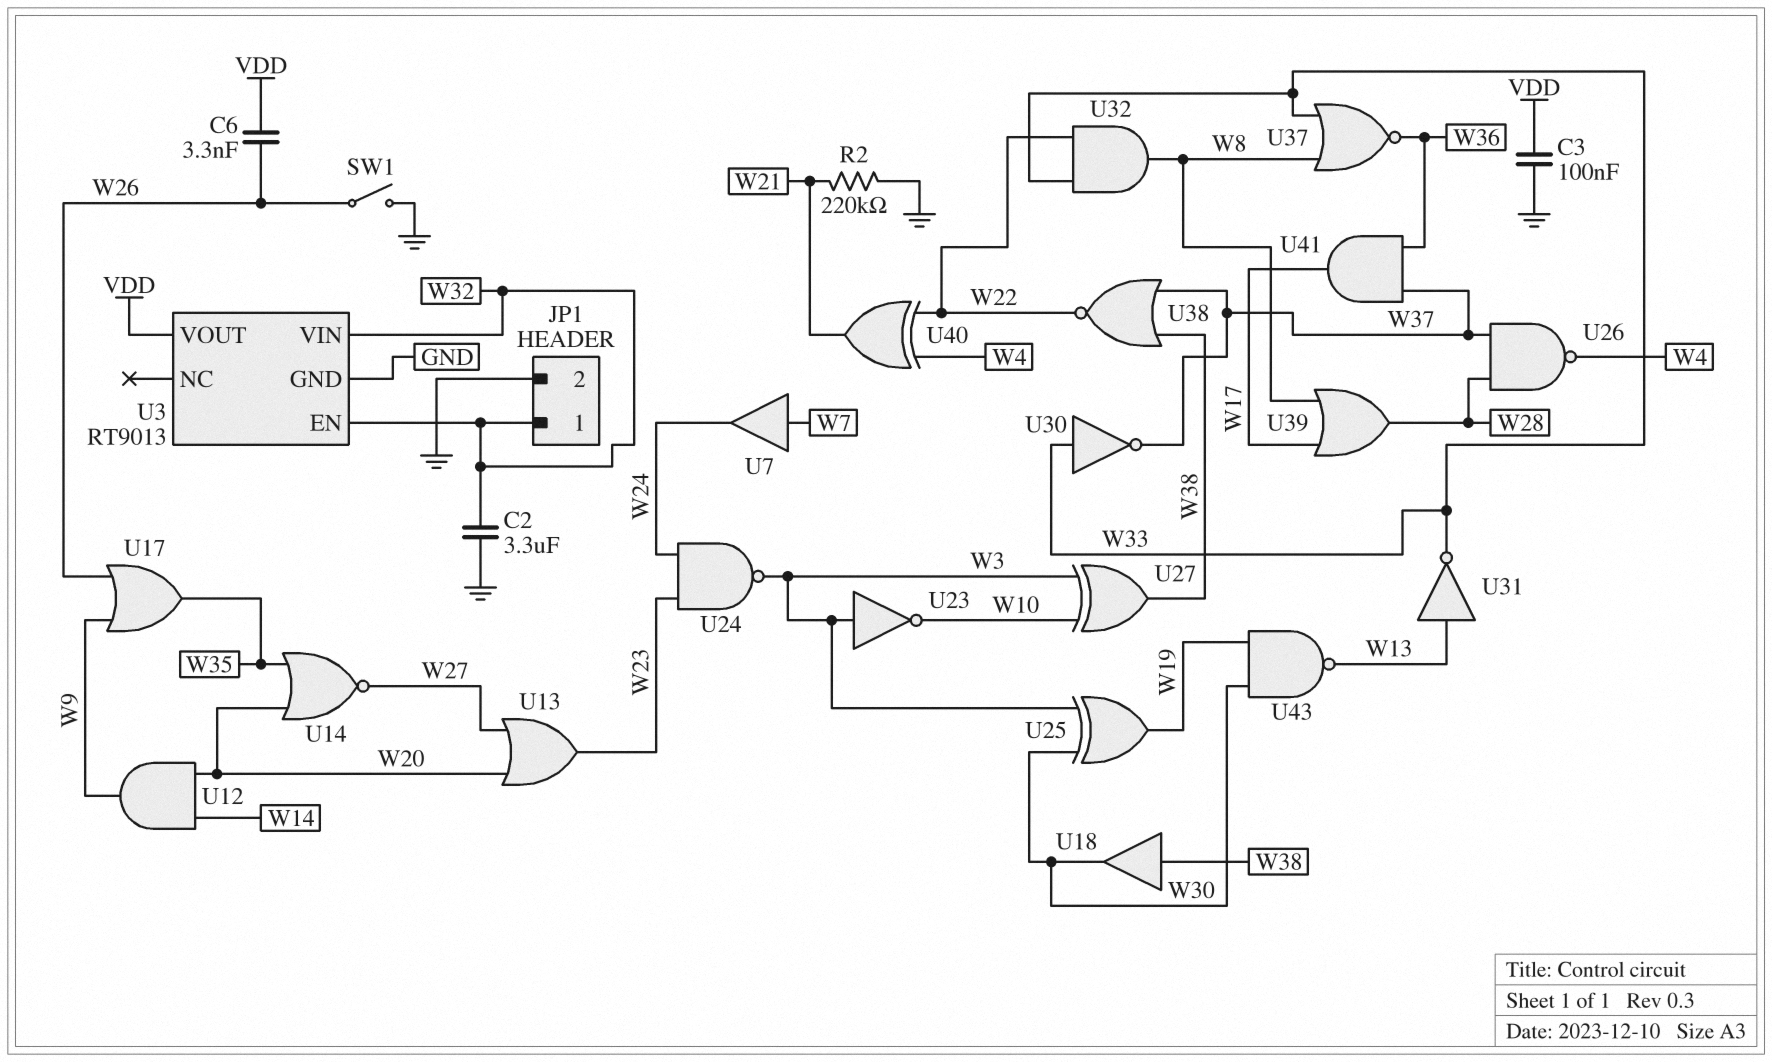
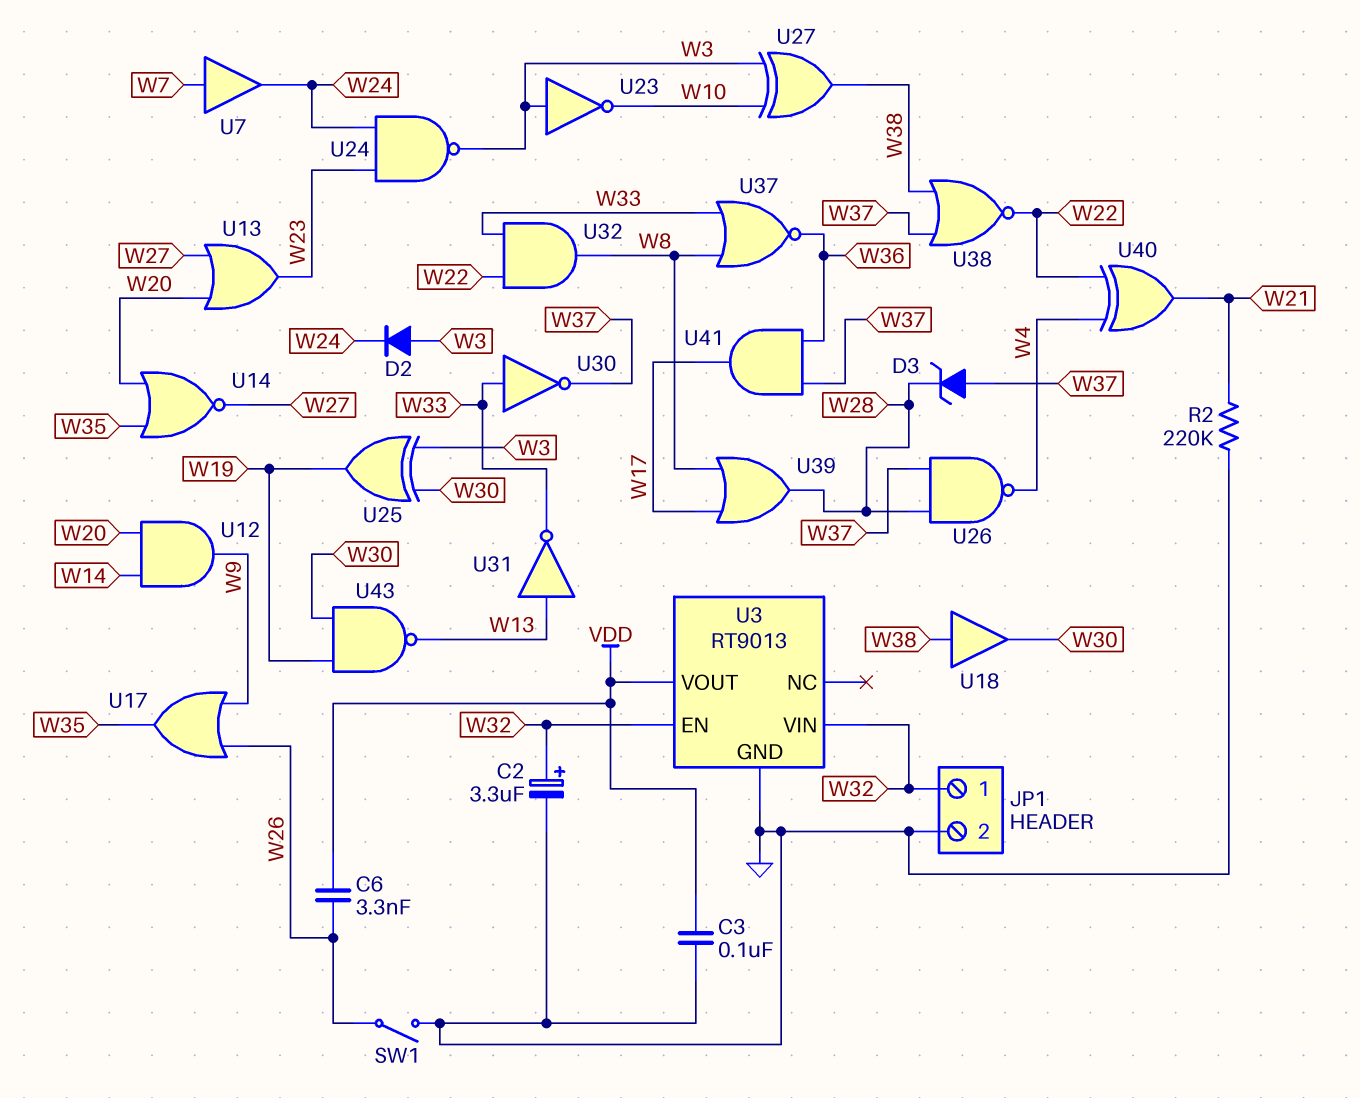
C2: 3.3uF (GND, W32) -> 3.3uF (plus W32, minus GND)
D2: none -> diode (A W3, K W24)
D3: none -> zener (A W37, K W28)

